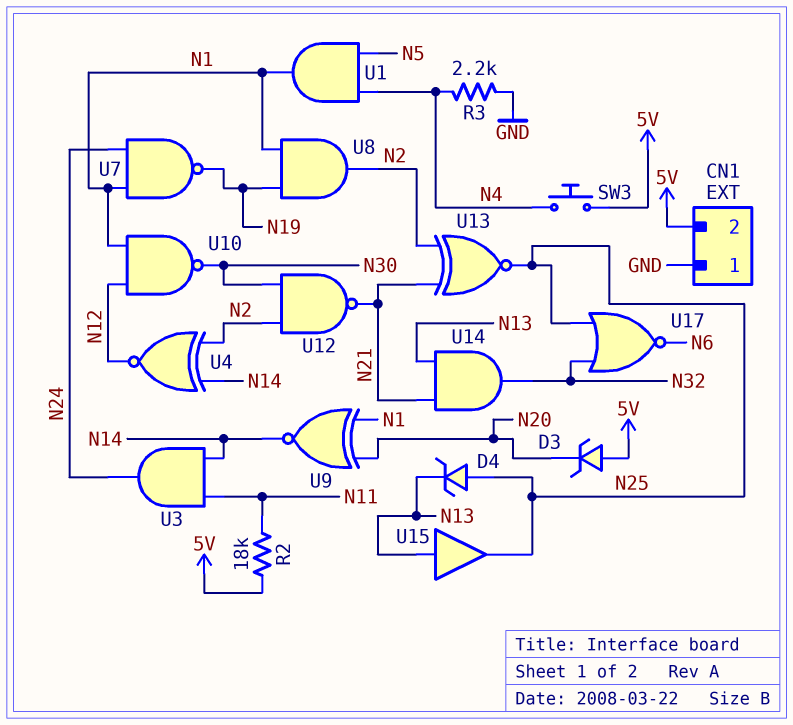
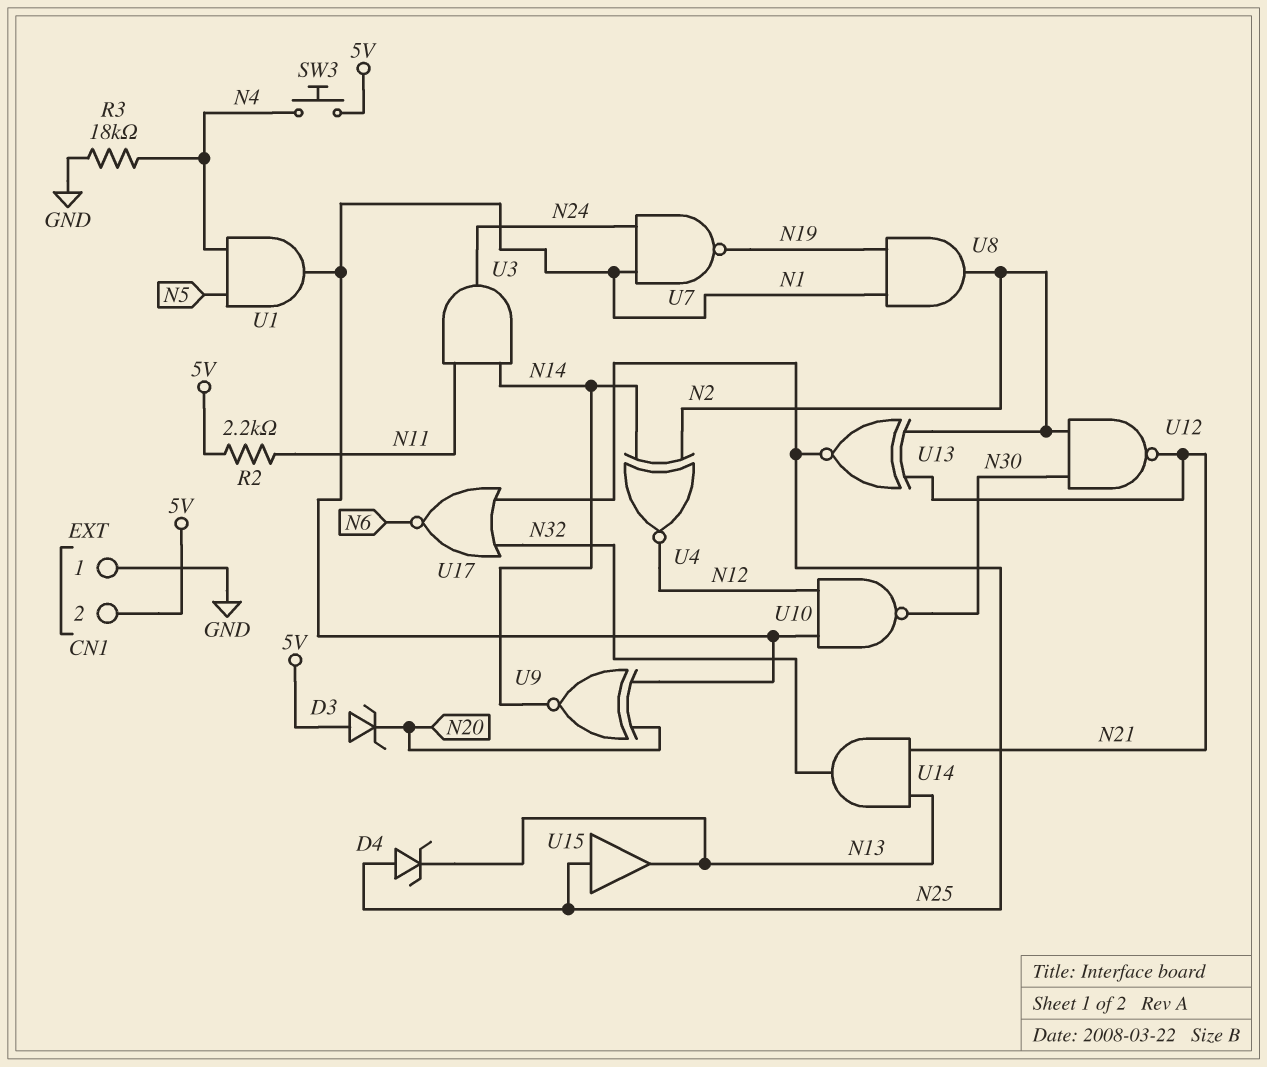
R2: 18k (5V, N11) -> 2.2k (5V, N11)
R3: 2.2k (GND, N4) -> 18k (GND, N4)
U15: buffer (in N13, out N25) -> buffer (in N25, out N13)

